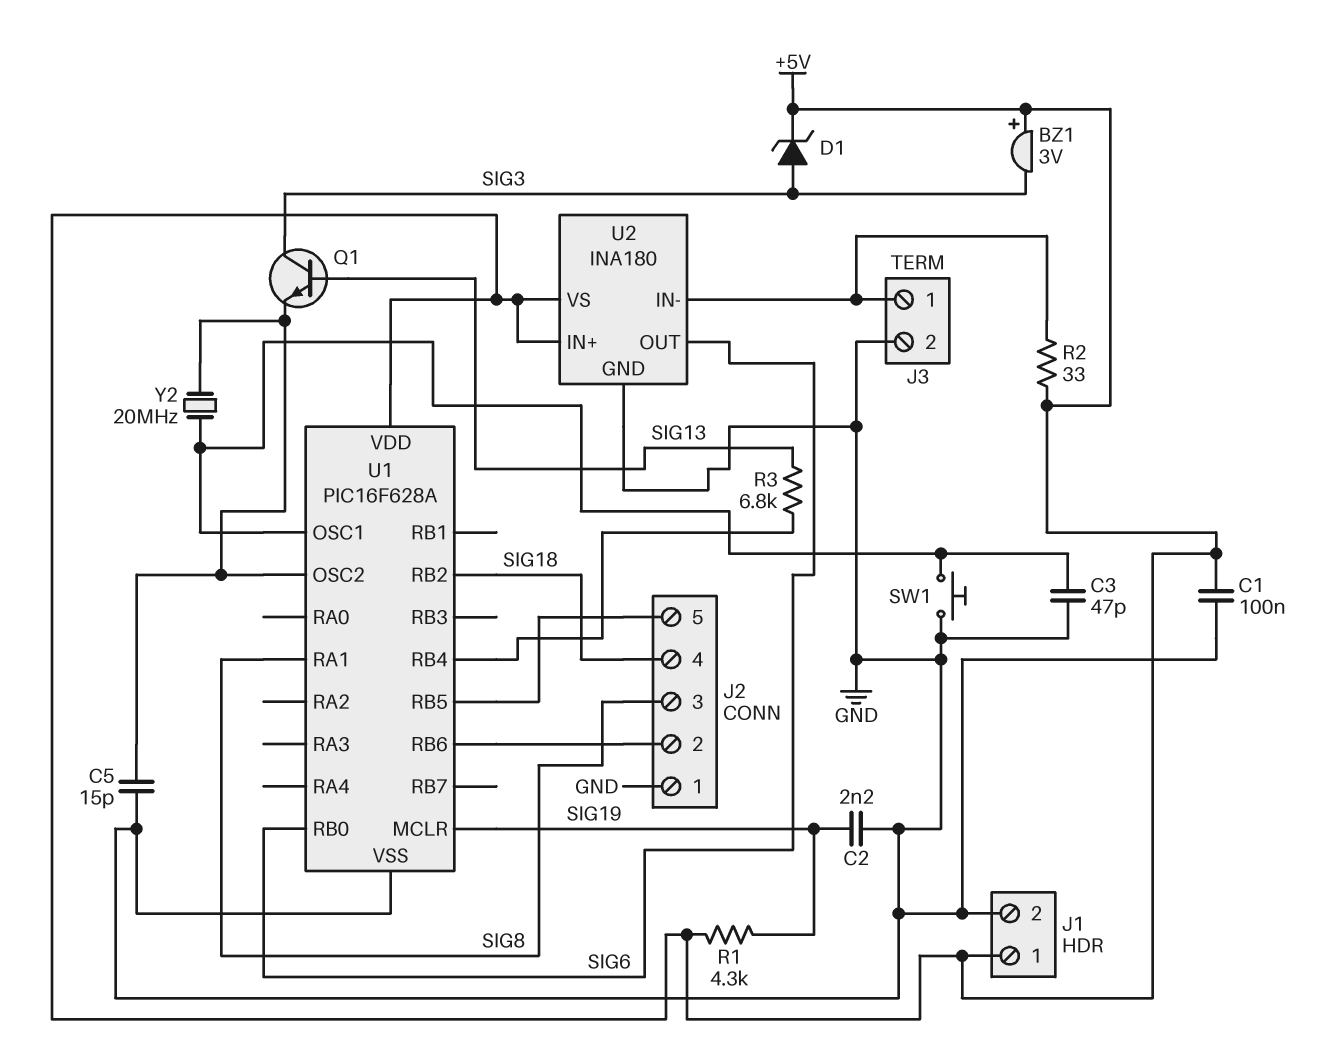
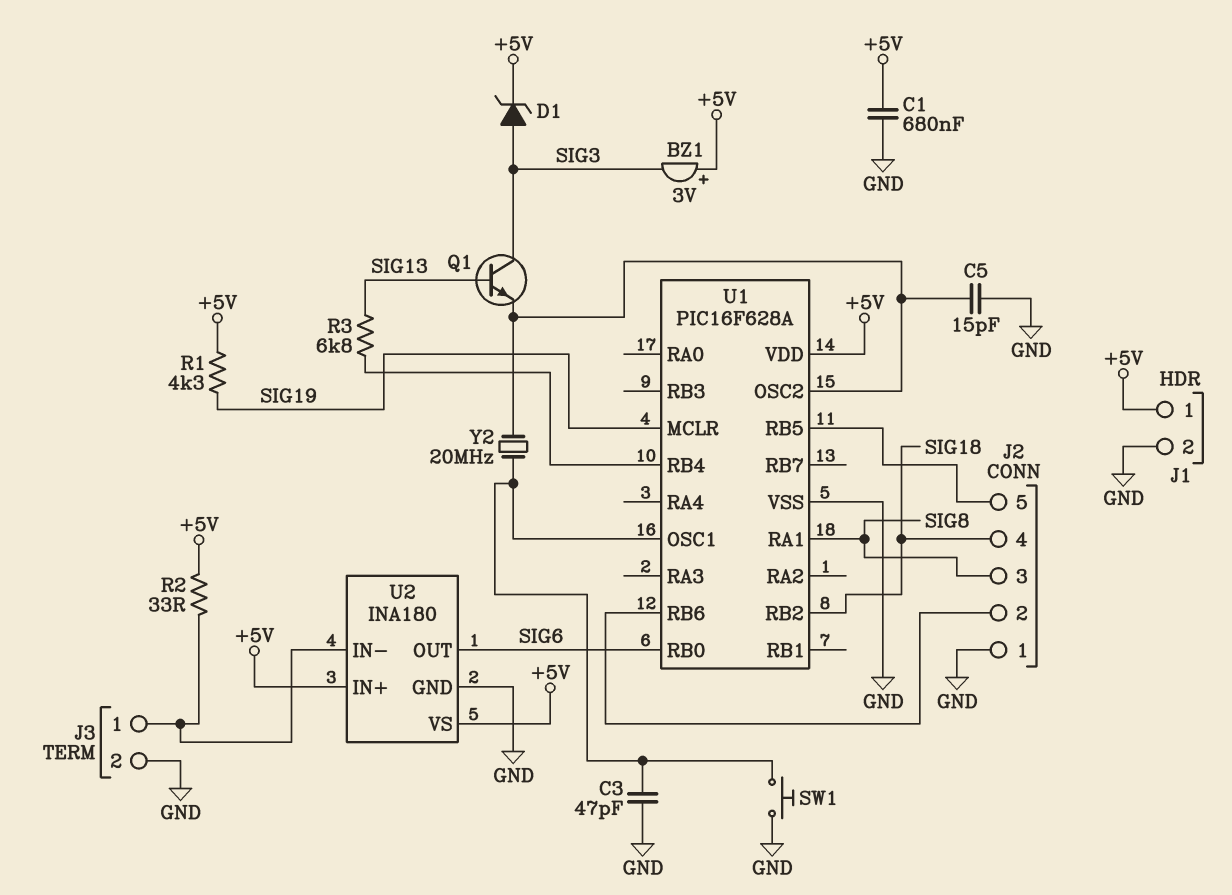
C1: 100nF (+5V, GND) -> 680nF (+5V, GND)
C2: 2.2nF (GND, SIG19) -> none

